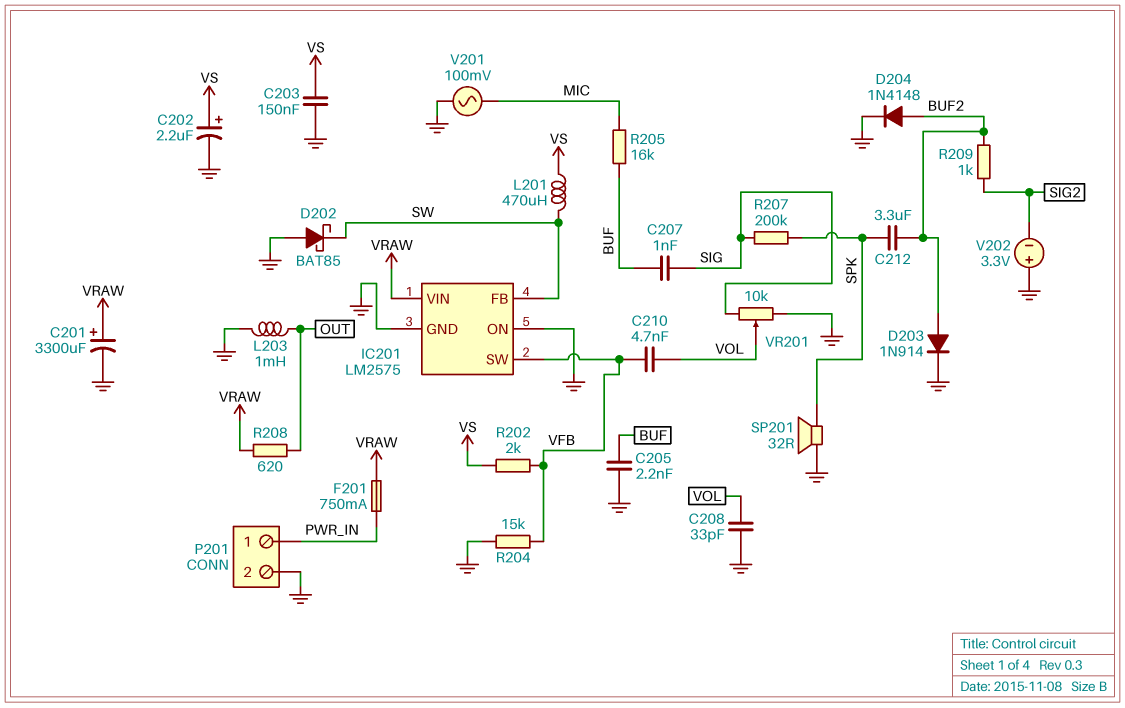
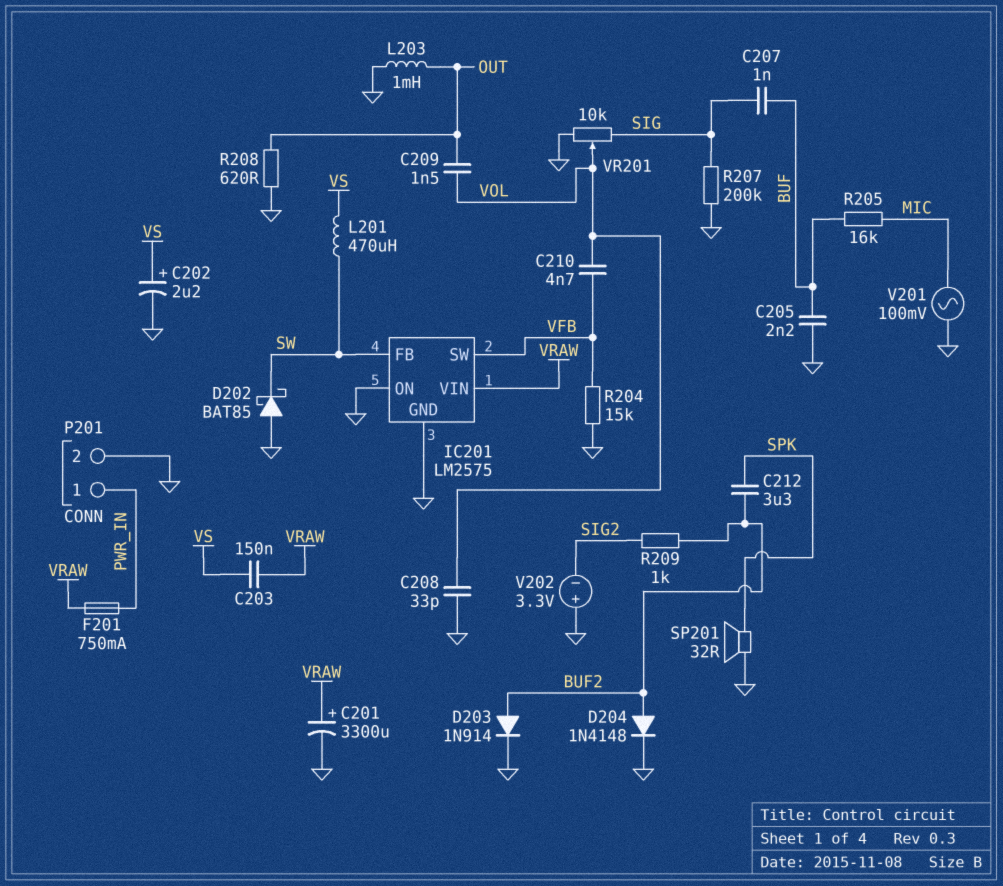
C203: 150nF (GND, VS) -> 150nF (VRAW, VS)
C209: none -> 1.5nF (OUT, VOL)
R202: 2k (VFB, VS) -> none
R207: 200k (SIG, SPK) -> 200k (GND, SIG)
R208: 620 (OUT, VRAW) -> 620 (GND, OUT)

